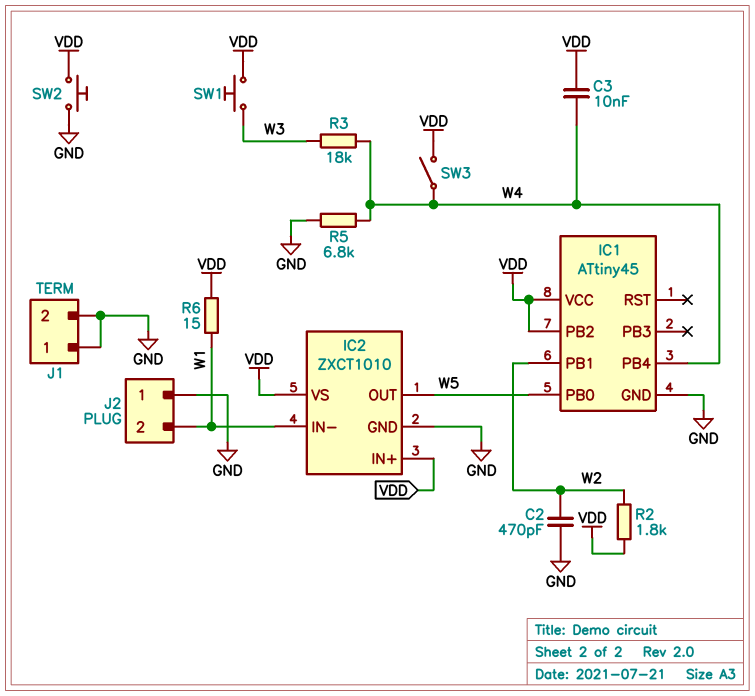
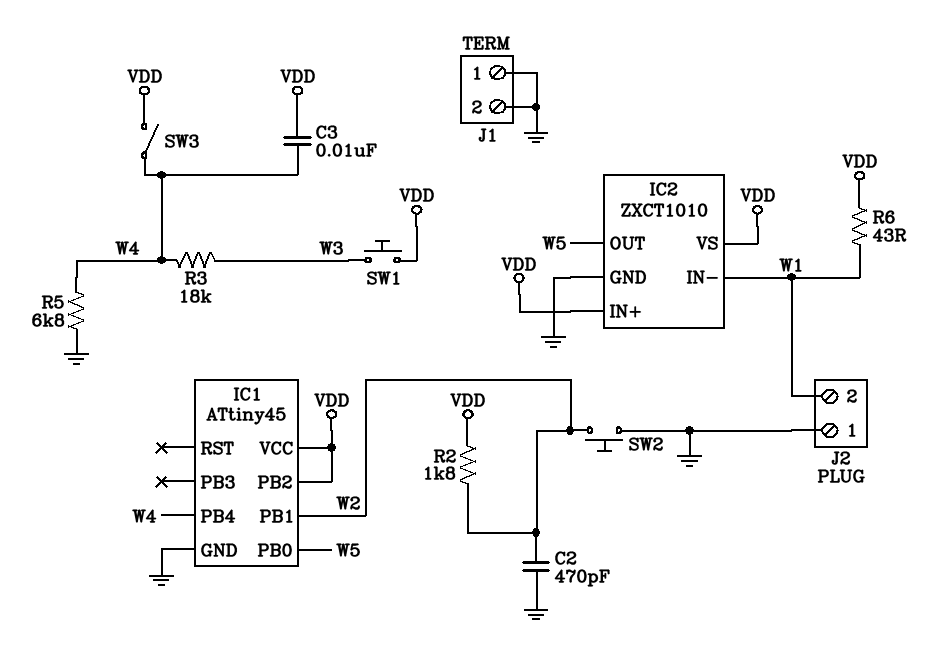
R6: 15 (VDD, W1) -> 43 (VDD, W1)
SW2: button (GND, VDD) -> button (GND, W2)

